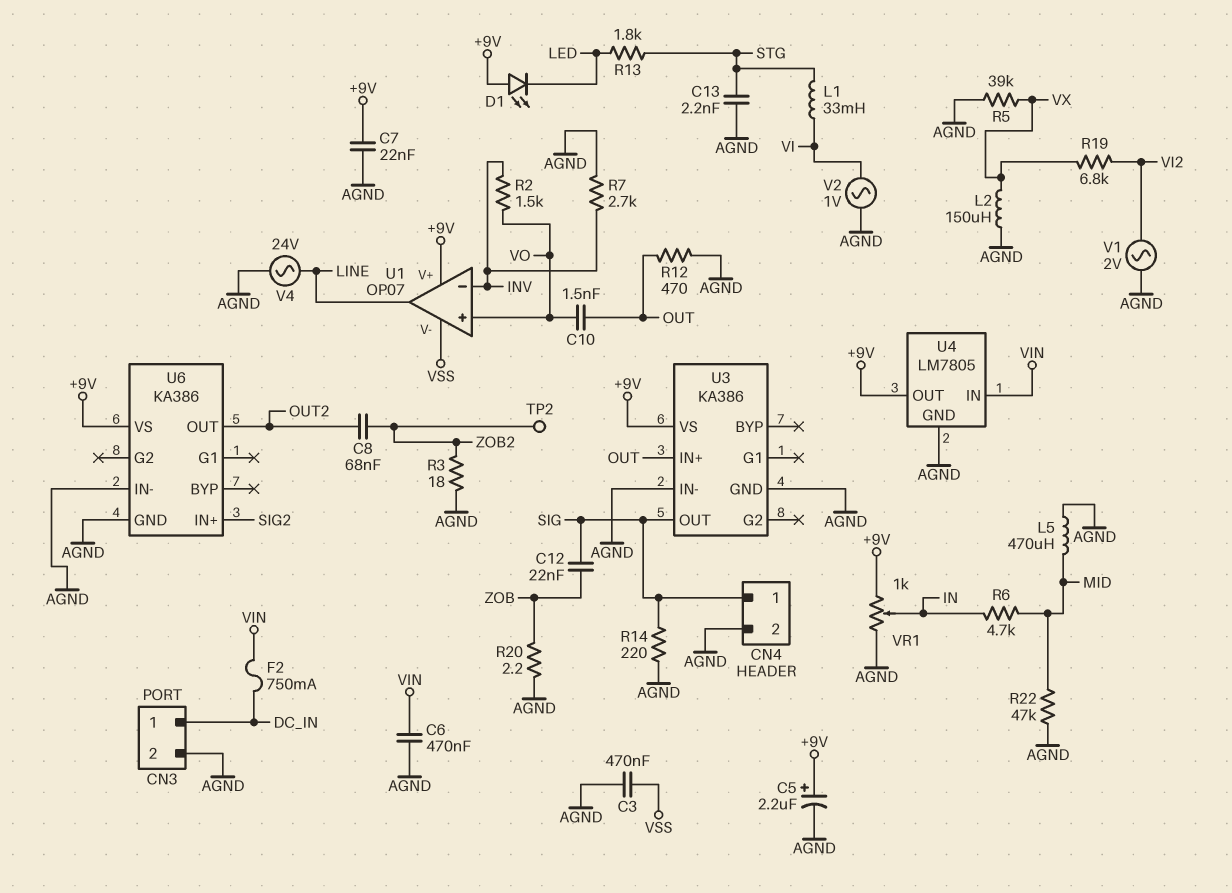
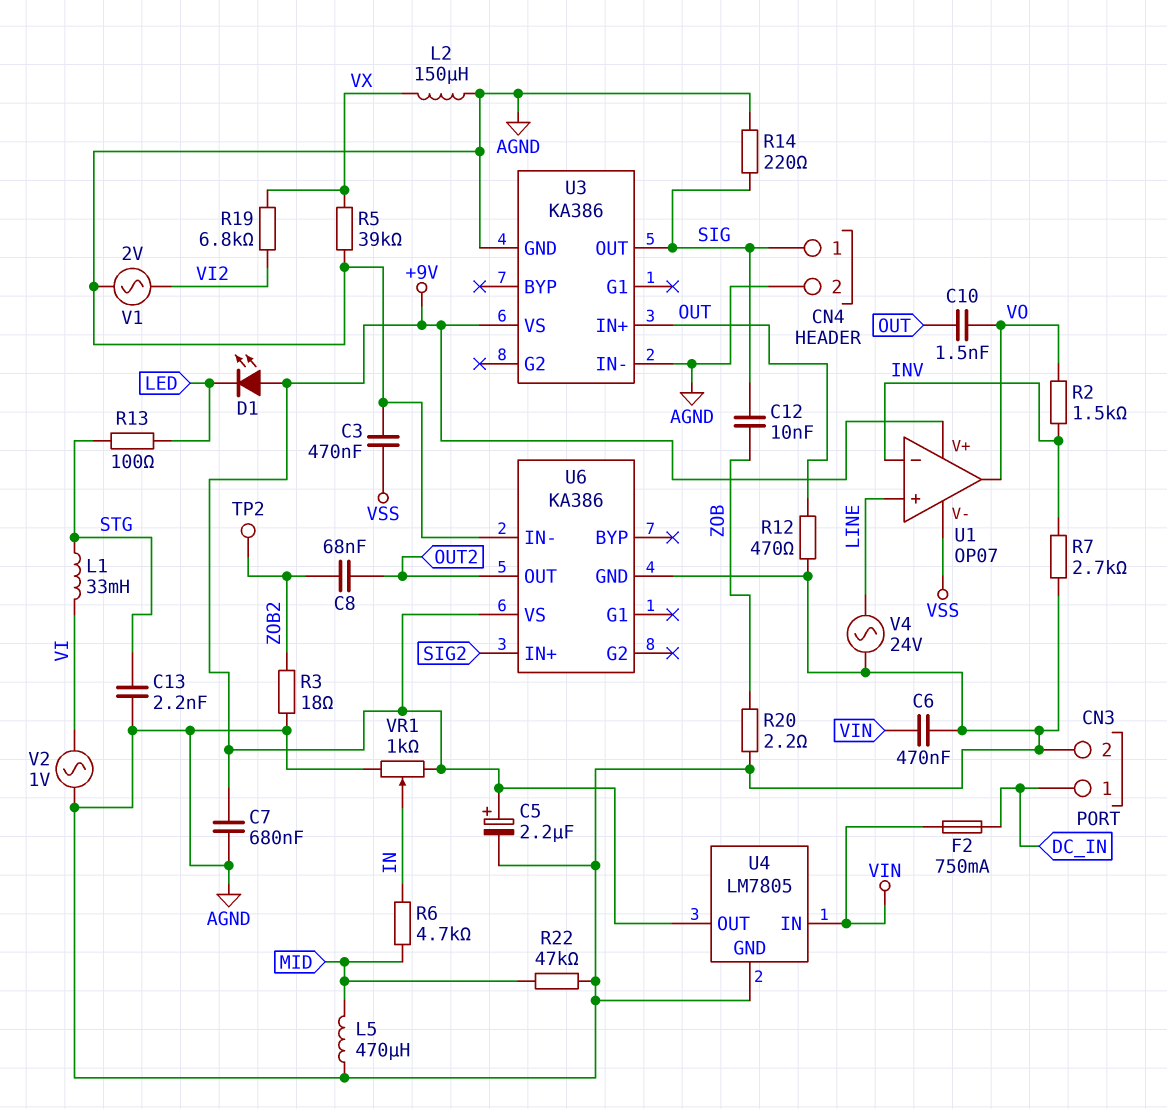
C7: 22nF (+9V, AGND) -> 680nF (+9V, AGND)
C12: 22nF (SIG, ZOB) -> 10nF (SIG, ZOB)
R13: 1.8k (LED, STG) -> 100 (LED, STG)
U1 pin in+: VO -> LINE
U1 pin out: LINE -> VO

